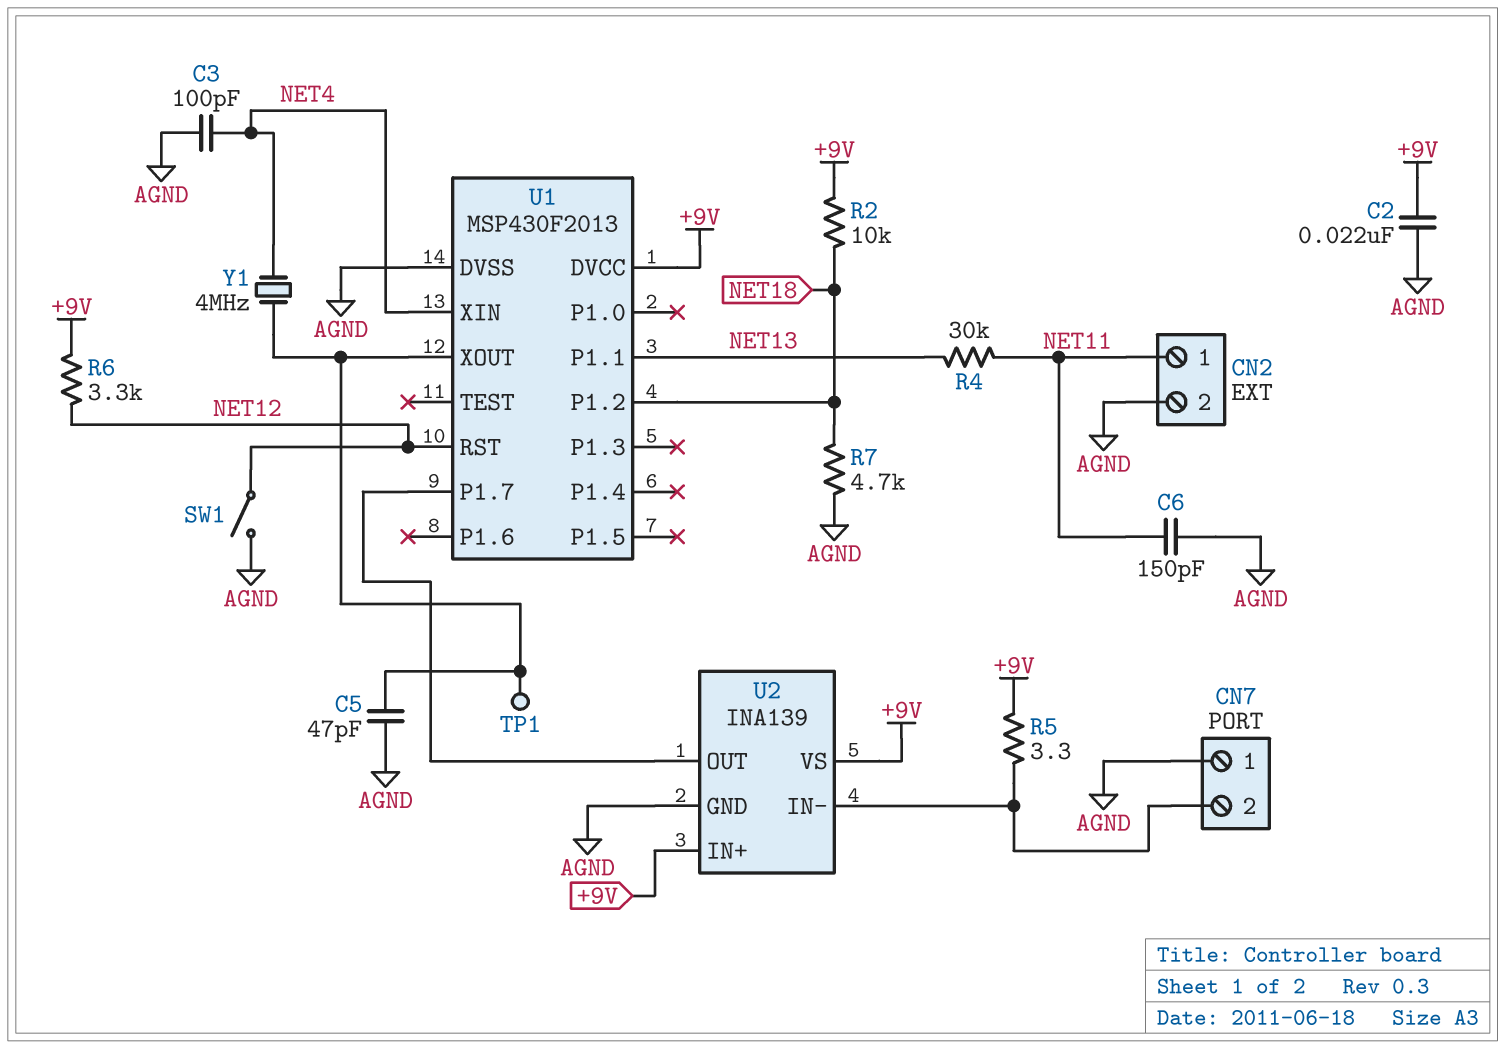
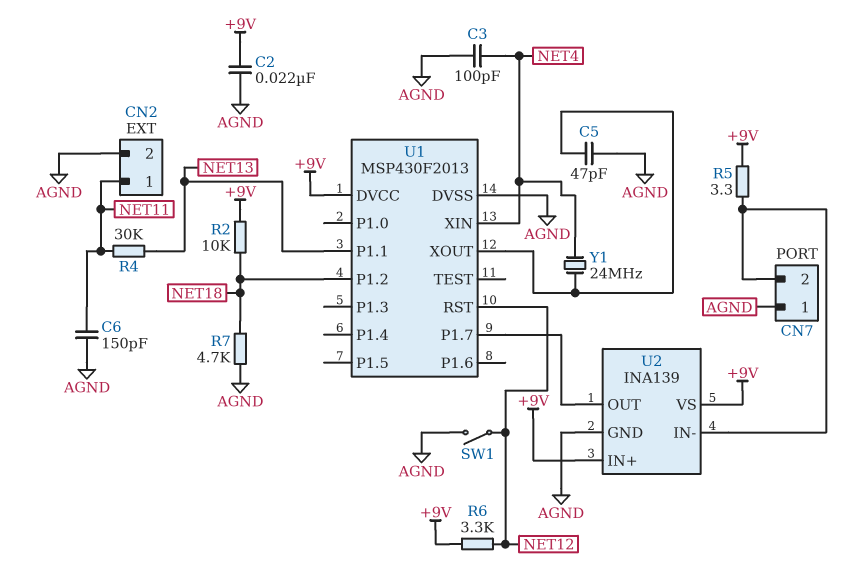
TP1: test point (U1/XOUT) -> none
Y1: 4MHz (NET4, U1/XOUT) -> 24MHz (NET4, U1/XOUT)

